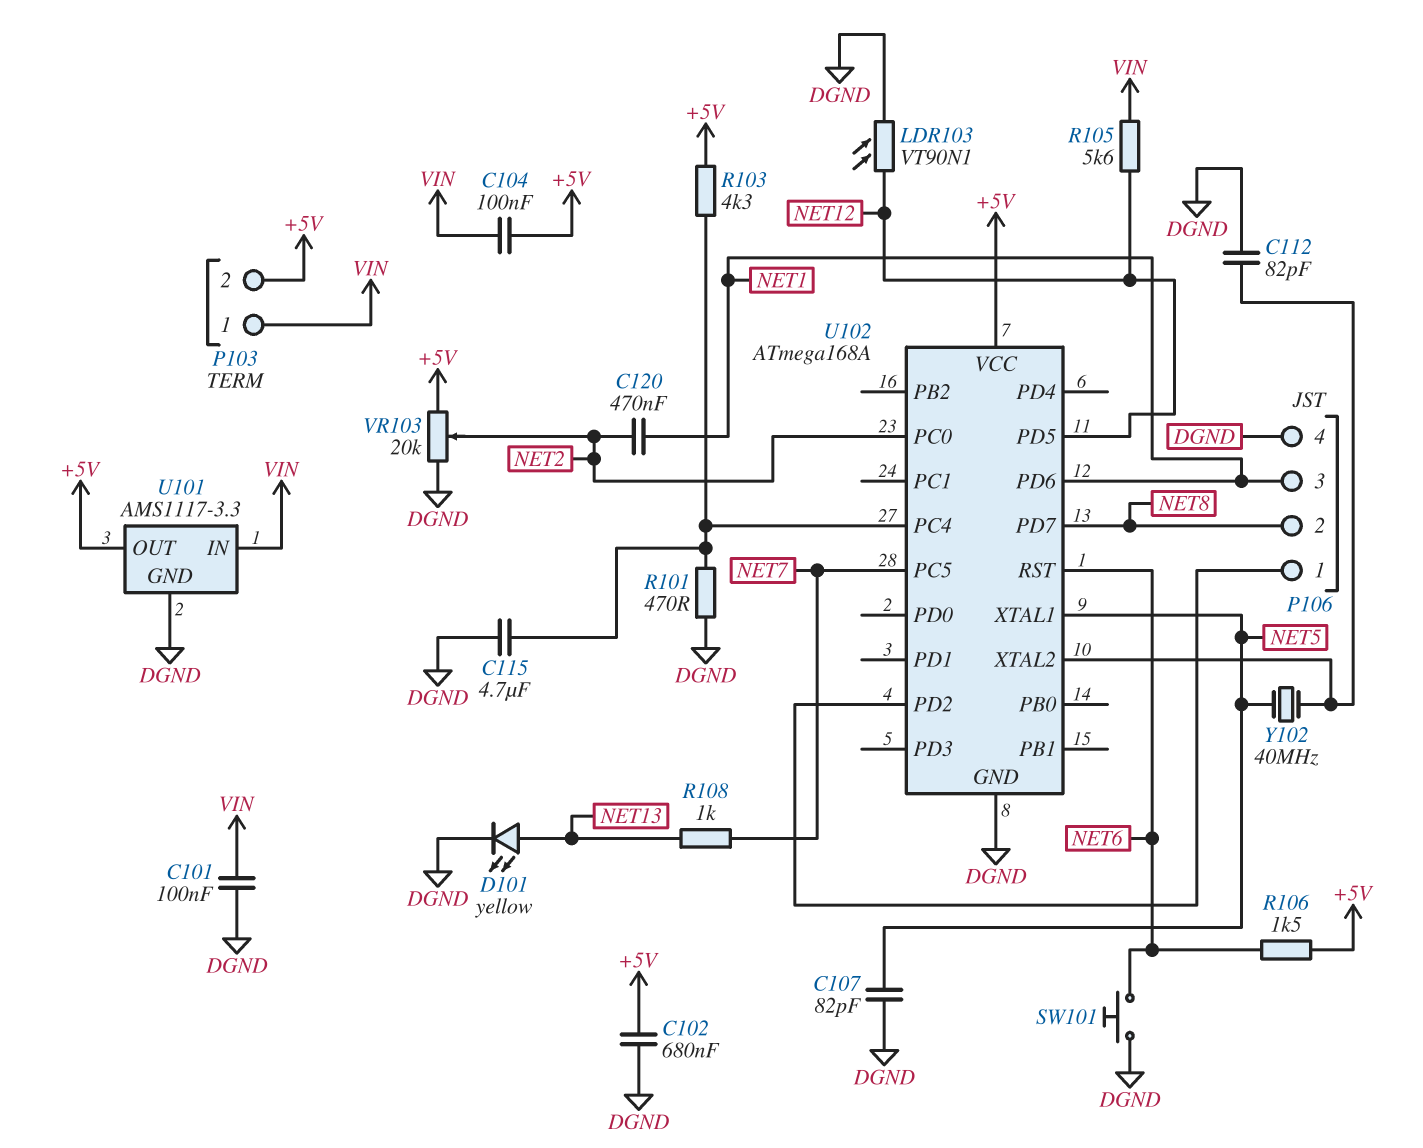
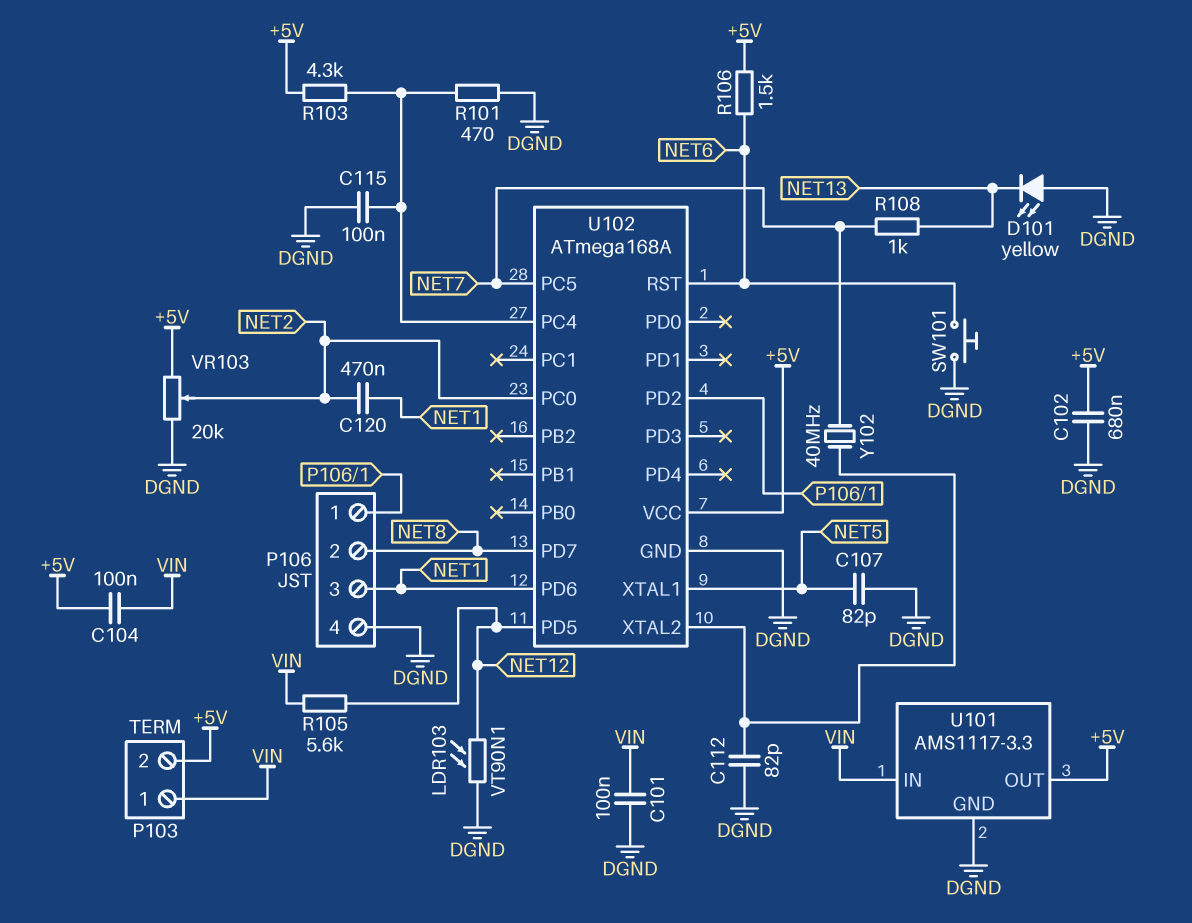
C115: 4.7uF (DGND, U102/PC4) -> 100nF (DGND, U102/PC4)
D101: LED yellow (A NET13, K DGND) -> LED yellow (A DGND, K NET13)
Y102: 40MHz (NET5, U102/XTAL2) -> 40MHz (NET7, U102/XTAL2)

